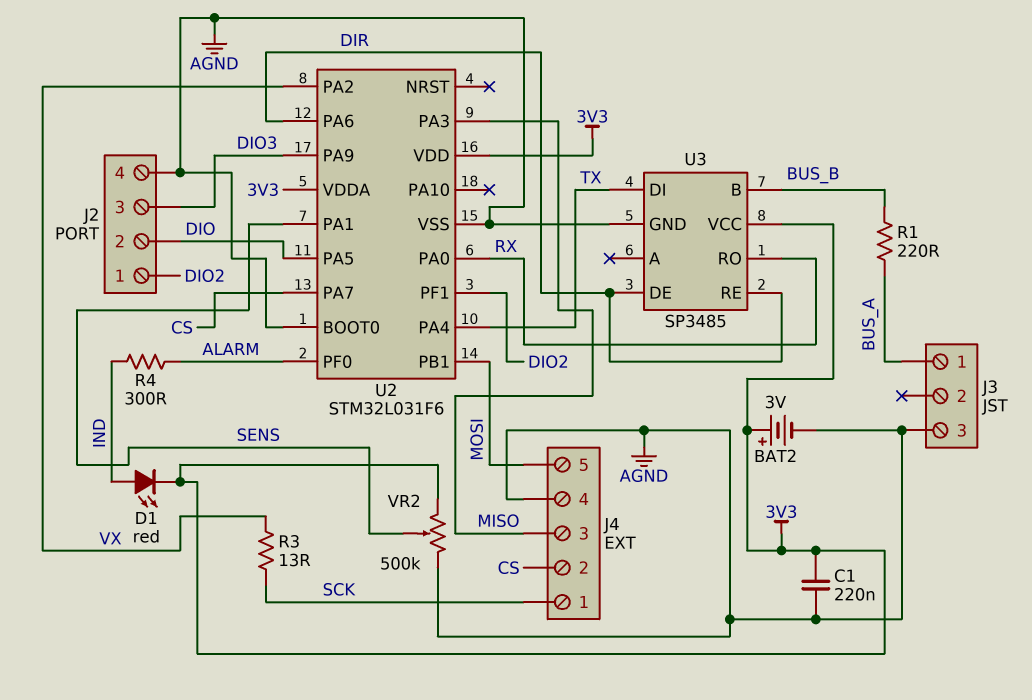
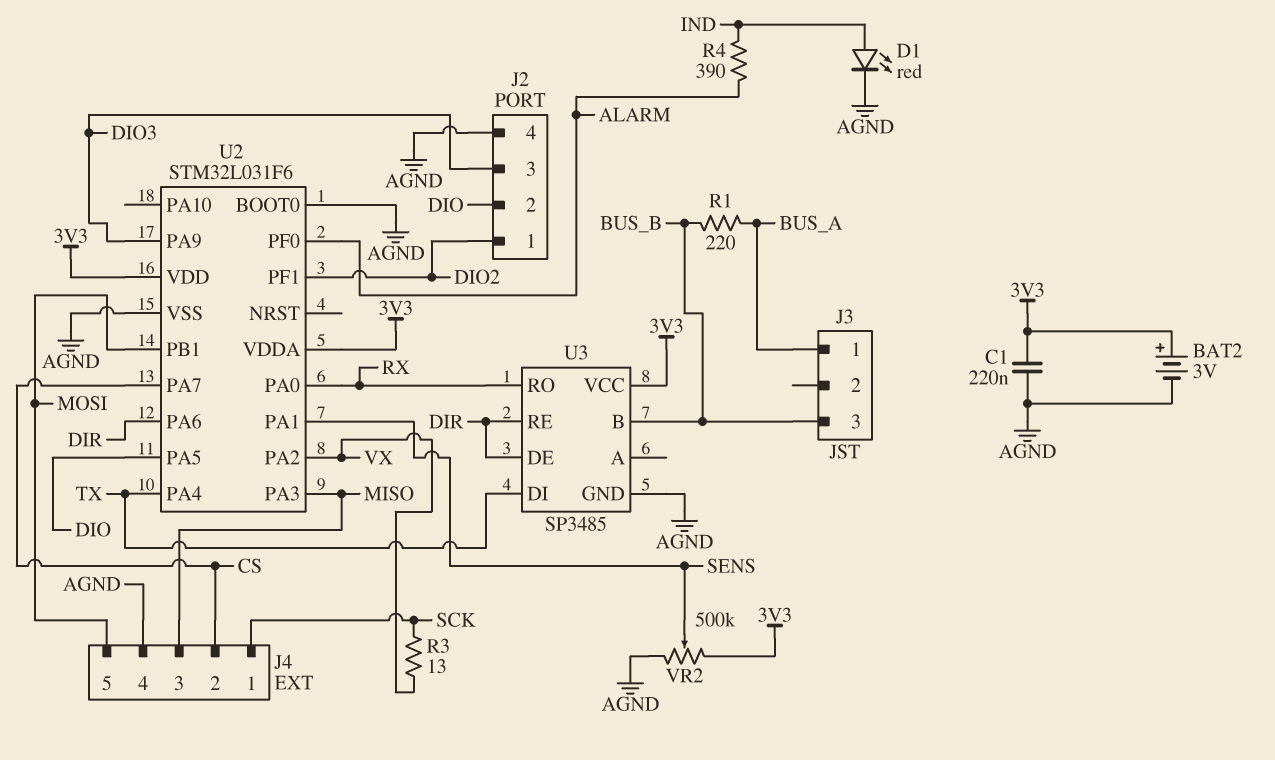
D1: LED red (A IND, K 3V3) -> LED red (A IND, K AGND)
J3 pin 3: AGND -> BUS_B
R4: 300 (ALARM, IND) -> 390 (ALARM, IND)

